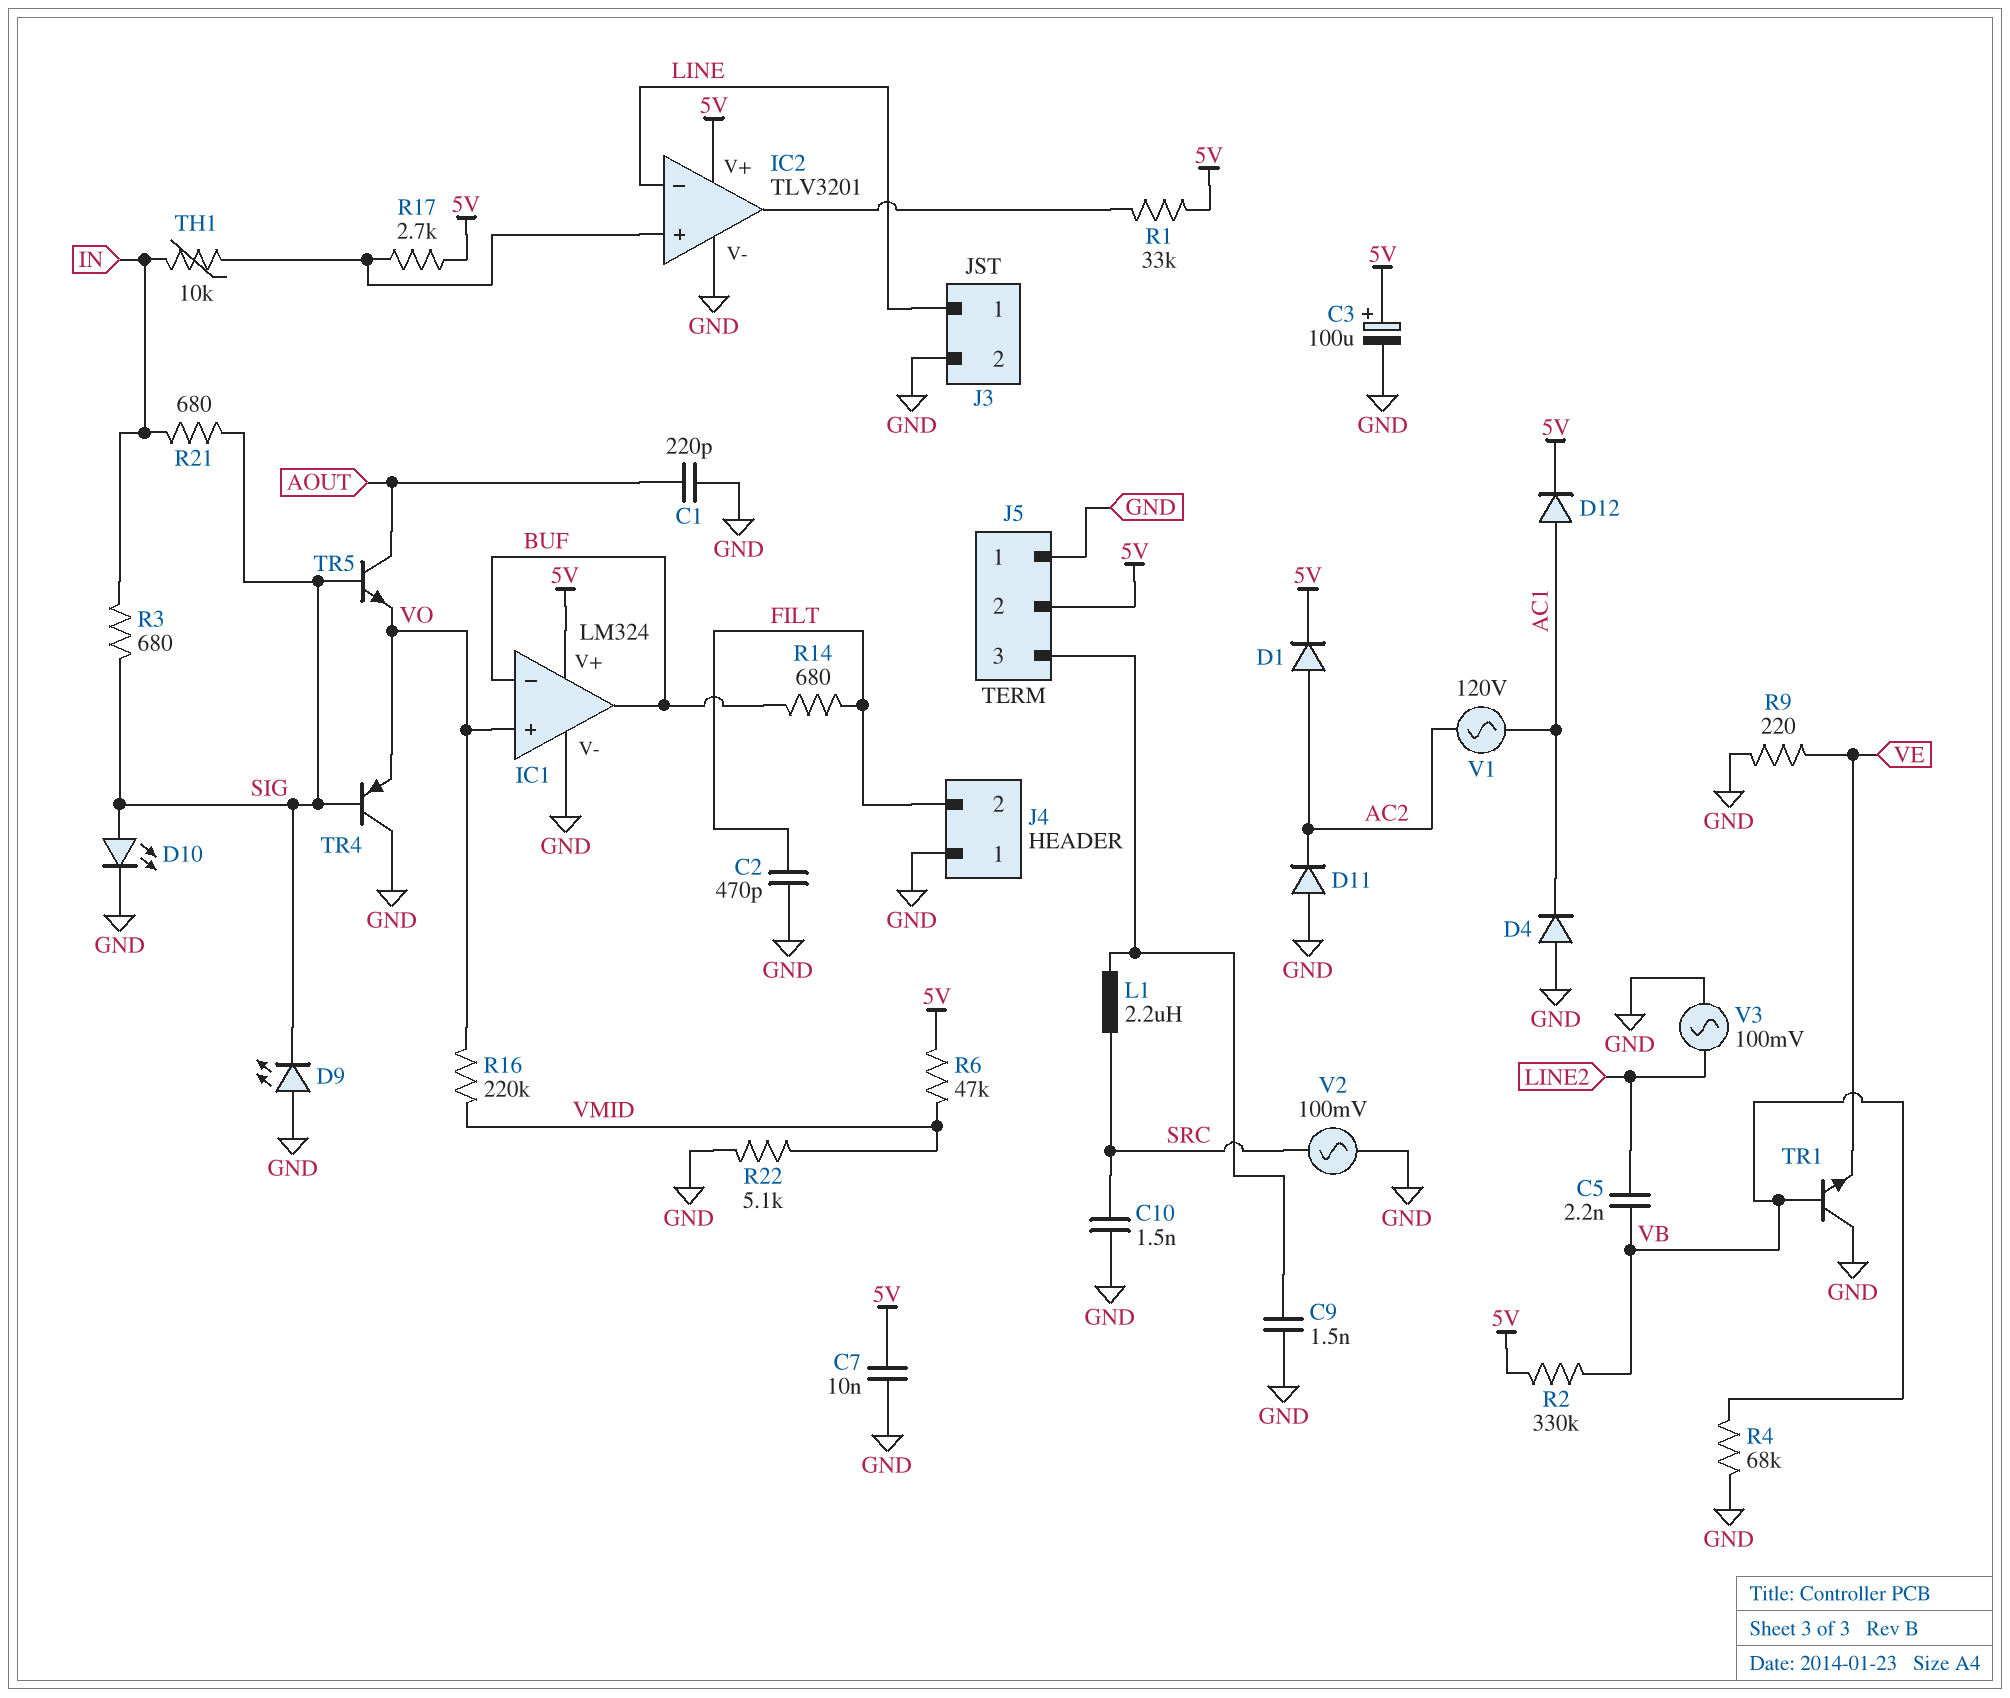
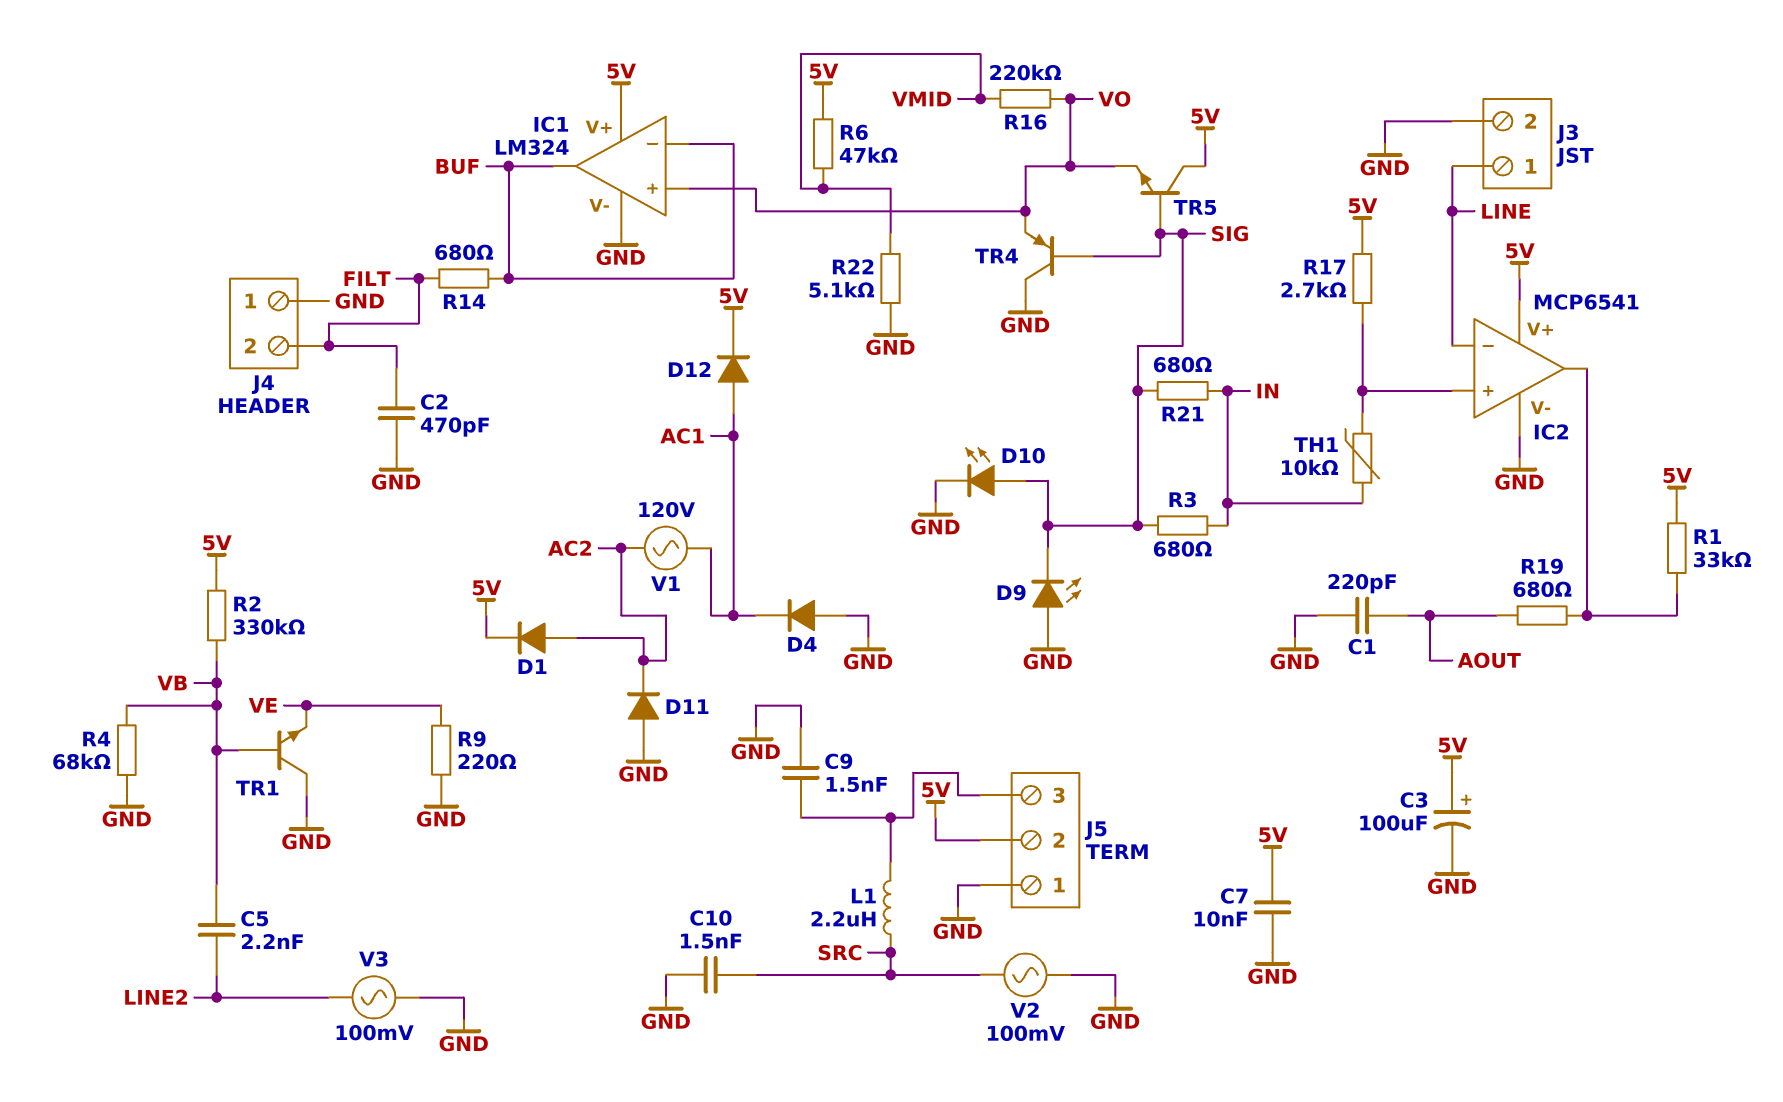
IC2: TLV3201 -> MCP6541
R19: none -> 680 (AOUT, IC2/out)
TR5: NPN (B SIG, C AOUT, E VO) -> NPN (B SIG, C 5V, E VO)

